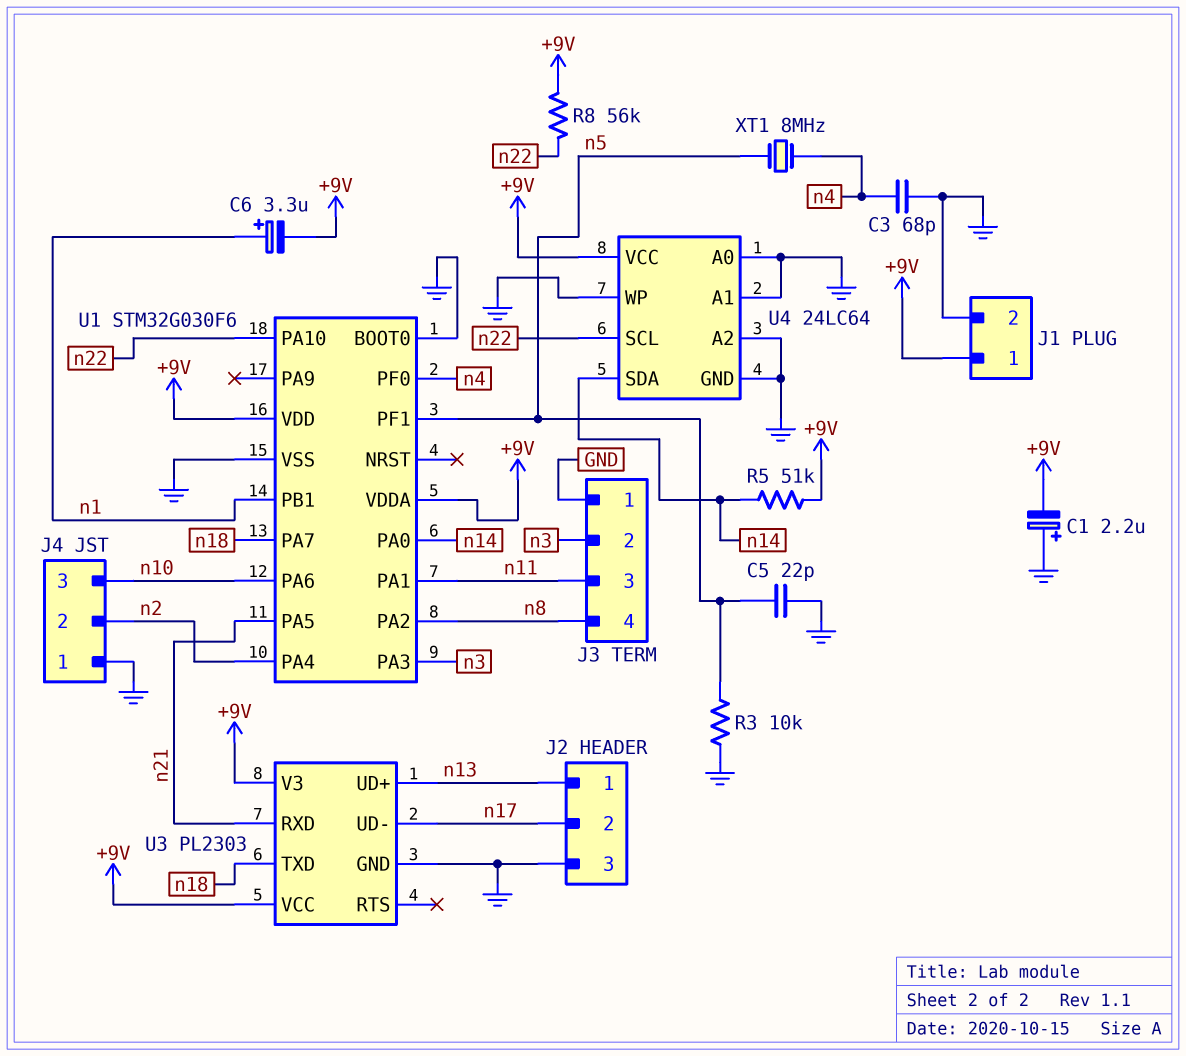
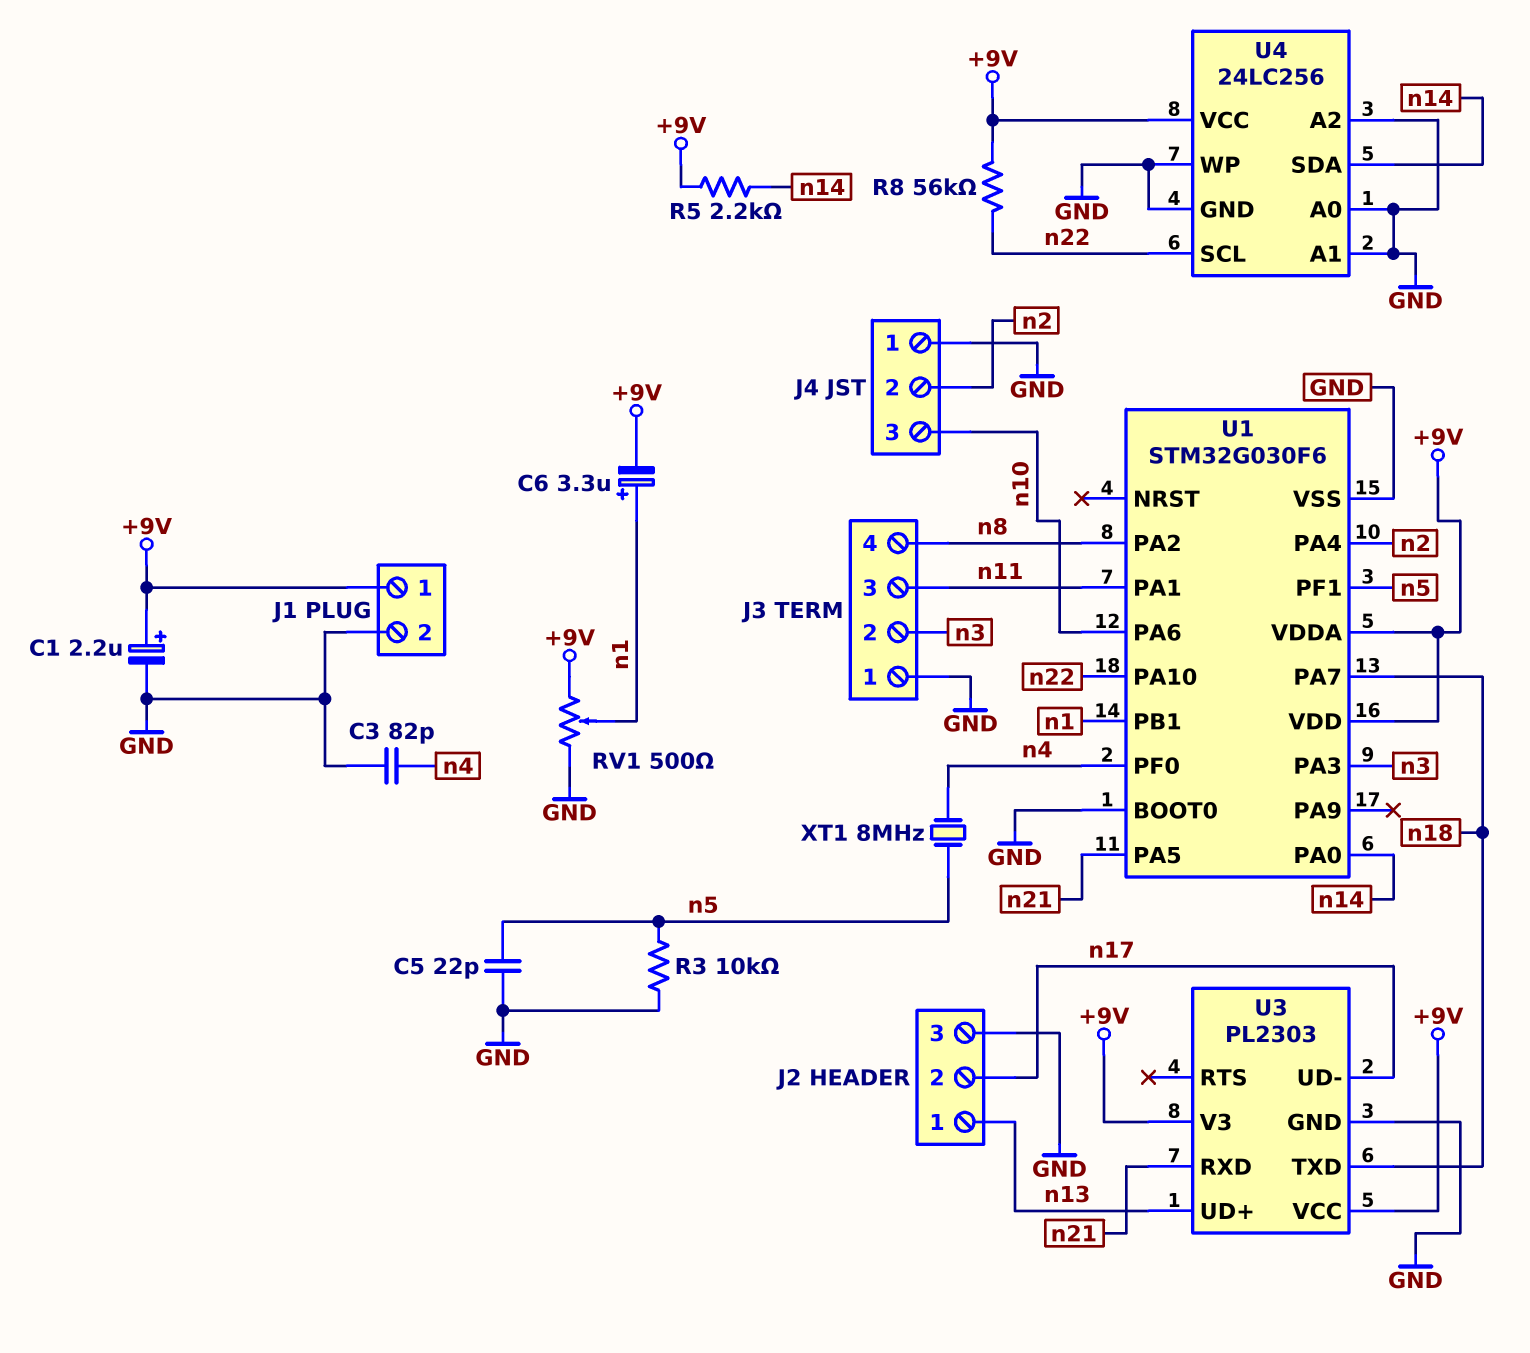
C1: 2.2uF (plus GND, minus +9V) -> 2.2uF (plus +9V, minus GND)
C3: 68pF (GND, n4) -> 82pF (GND, n4)
R5: 51k (+9V, n14) -> 2.2k (+9V, n14)
RV1: none -> 500 (+9V, GND, wiper n1)
U4: 24LC64 -> 24LC256

